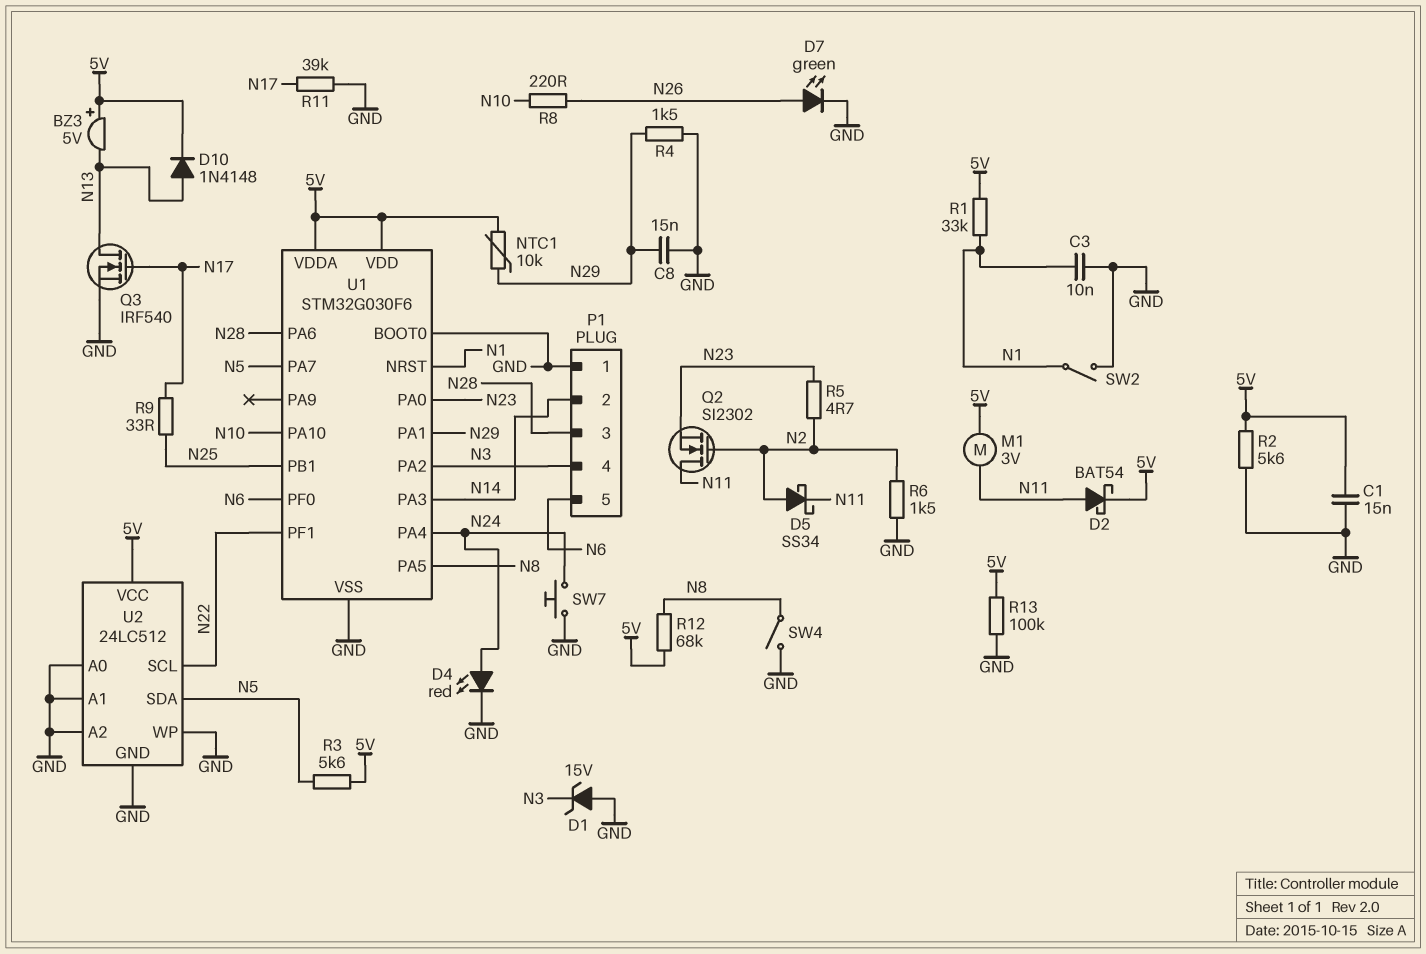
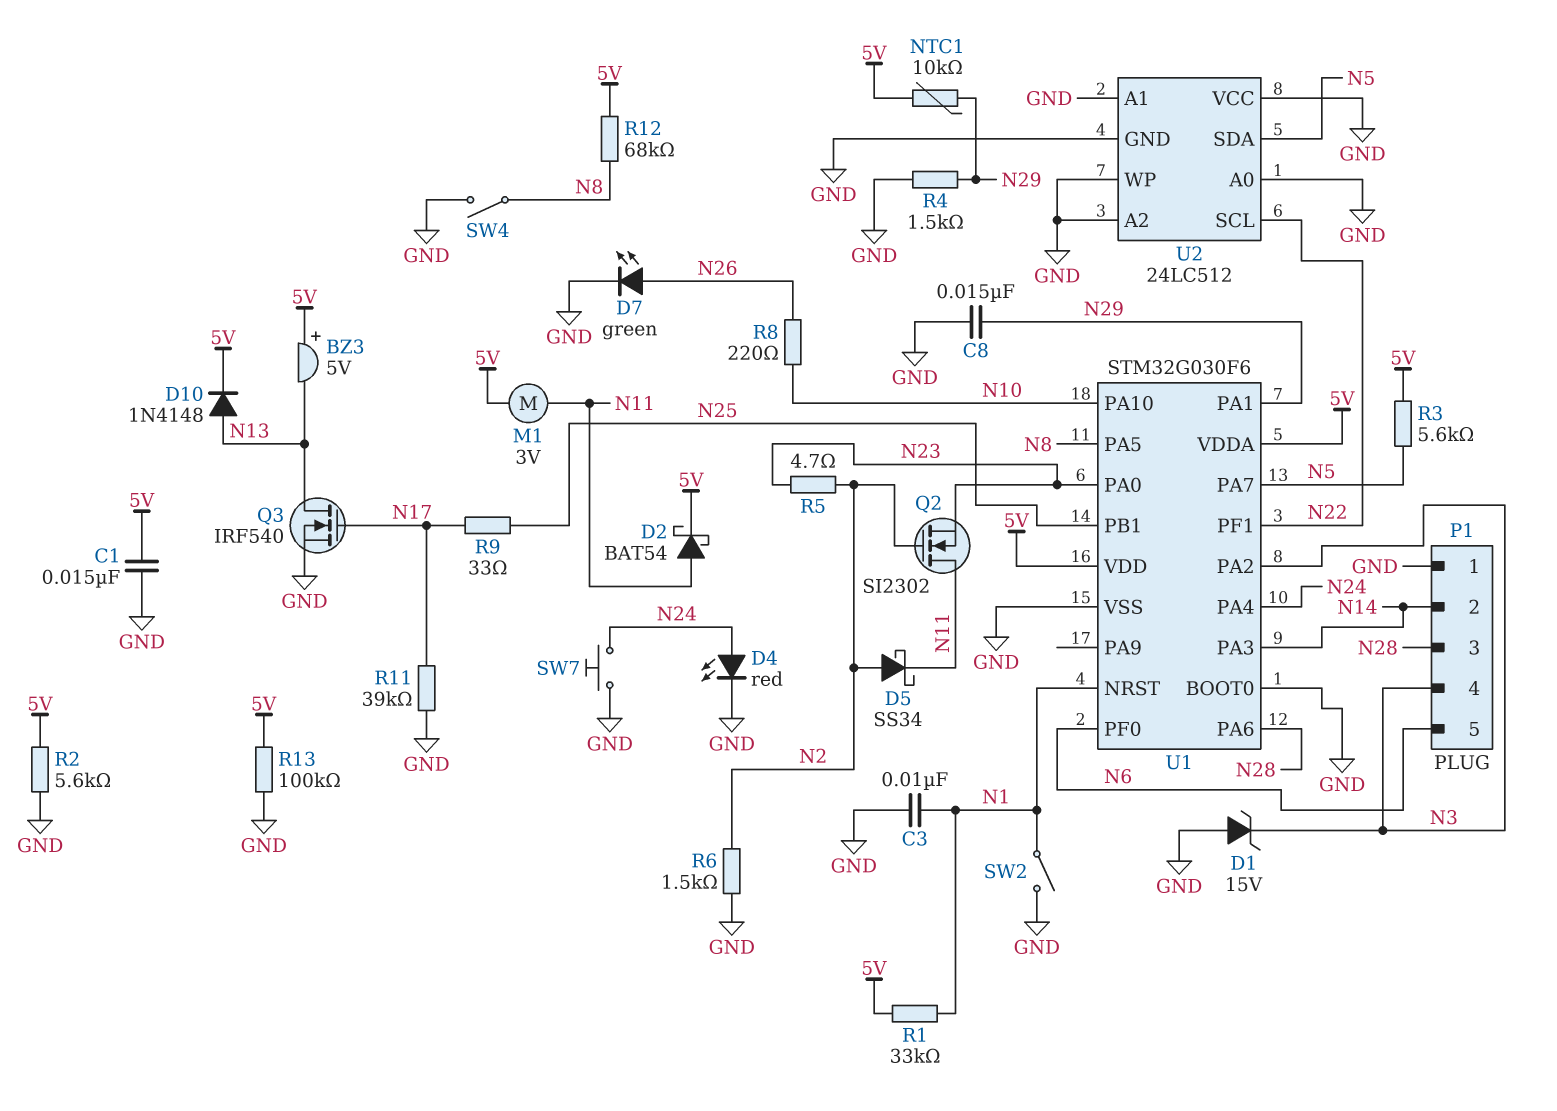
U2 pin VCC: 5V -> GND

